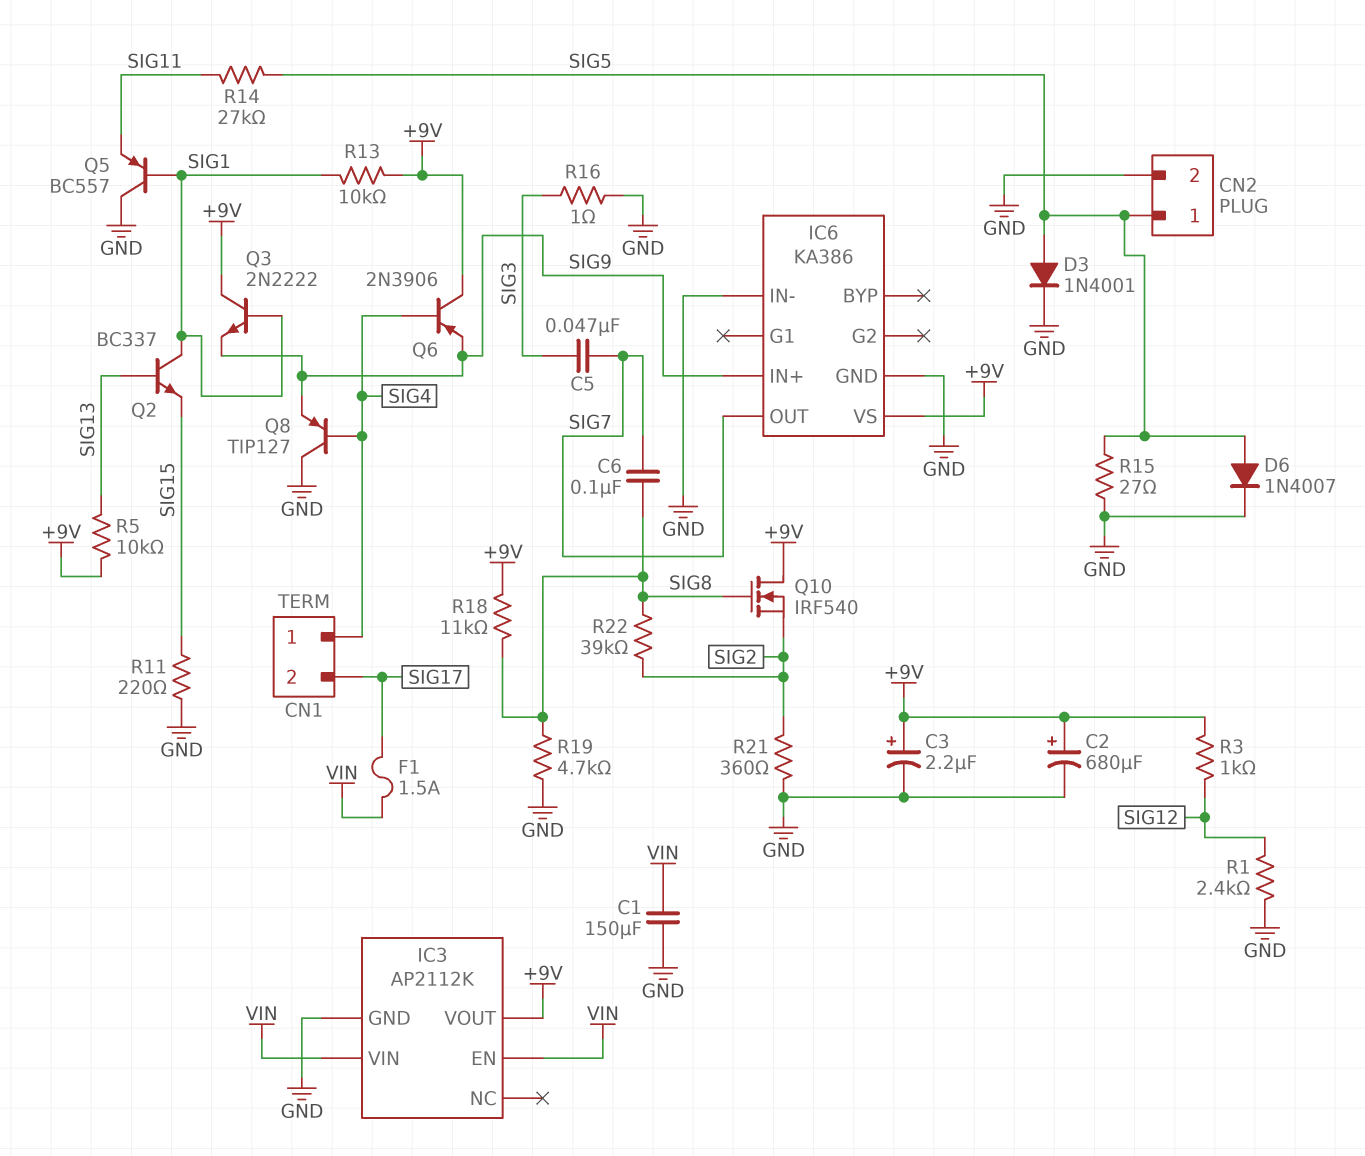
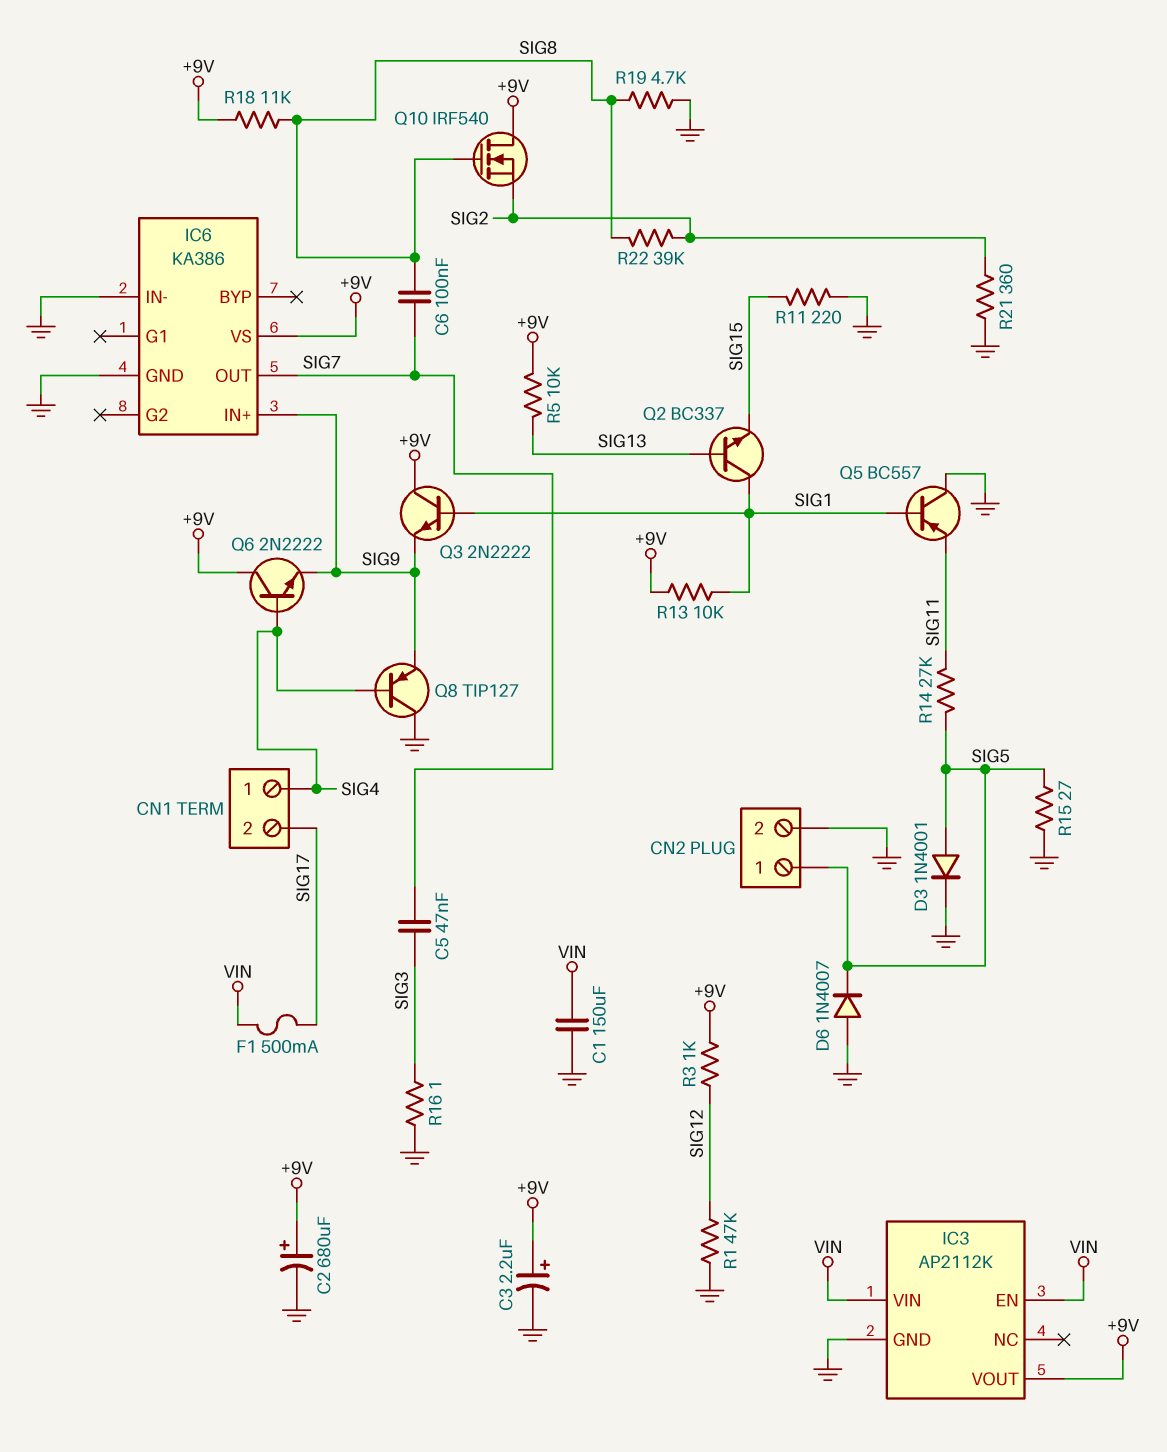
D6: diode 1N4007 (A SIG5, K GND) -> diode 1N4007 (A GND, K SIG5)
F1: 1.5A (SIG17, VIN) -> 500mA (SIG17, VIN)
Q6: PNP 2N3906 (B SIG4, C +9V, E SIG9) -> NPN 2N2222 (B SIG4, C +9V, E SIG9)
R1: 2.4k (GND, SIG12) -> 47k (GND, SIG12)

